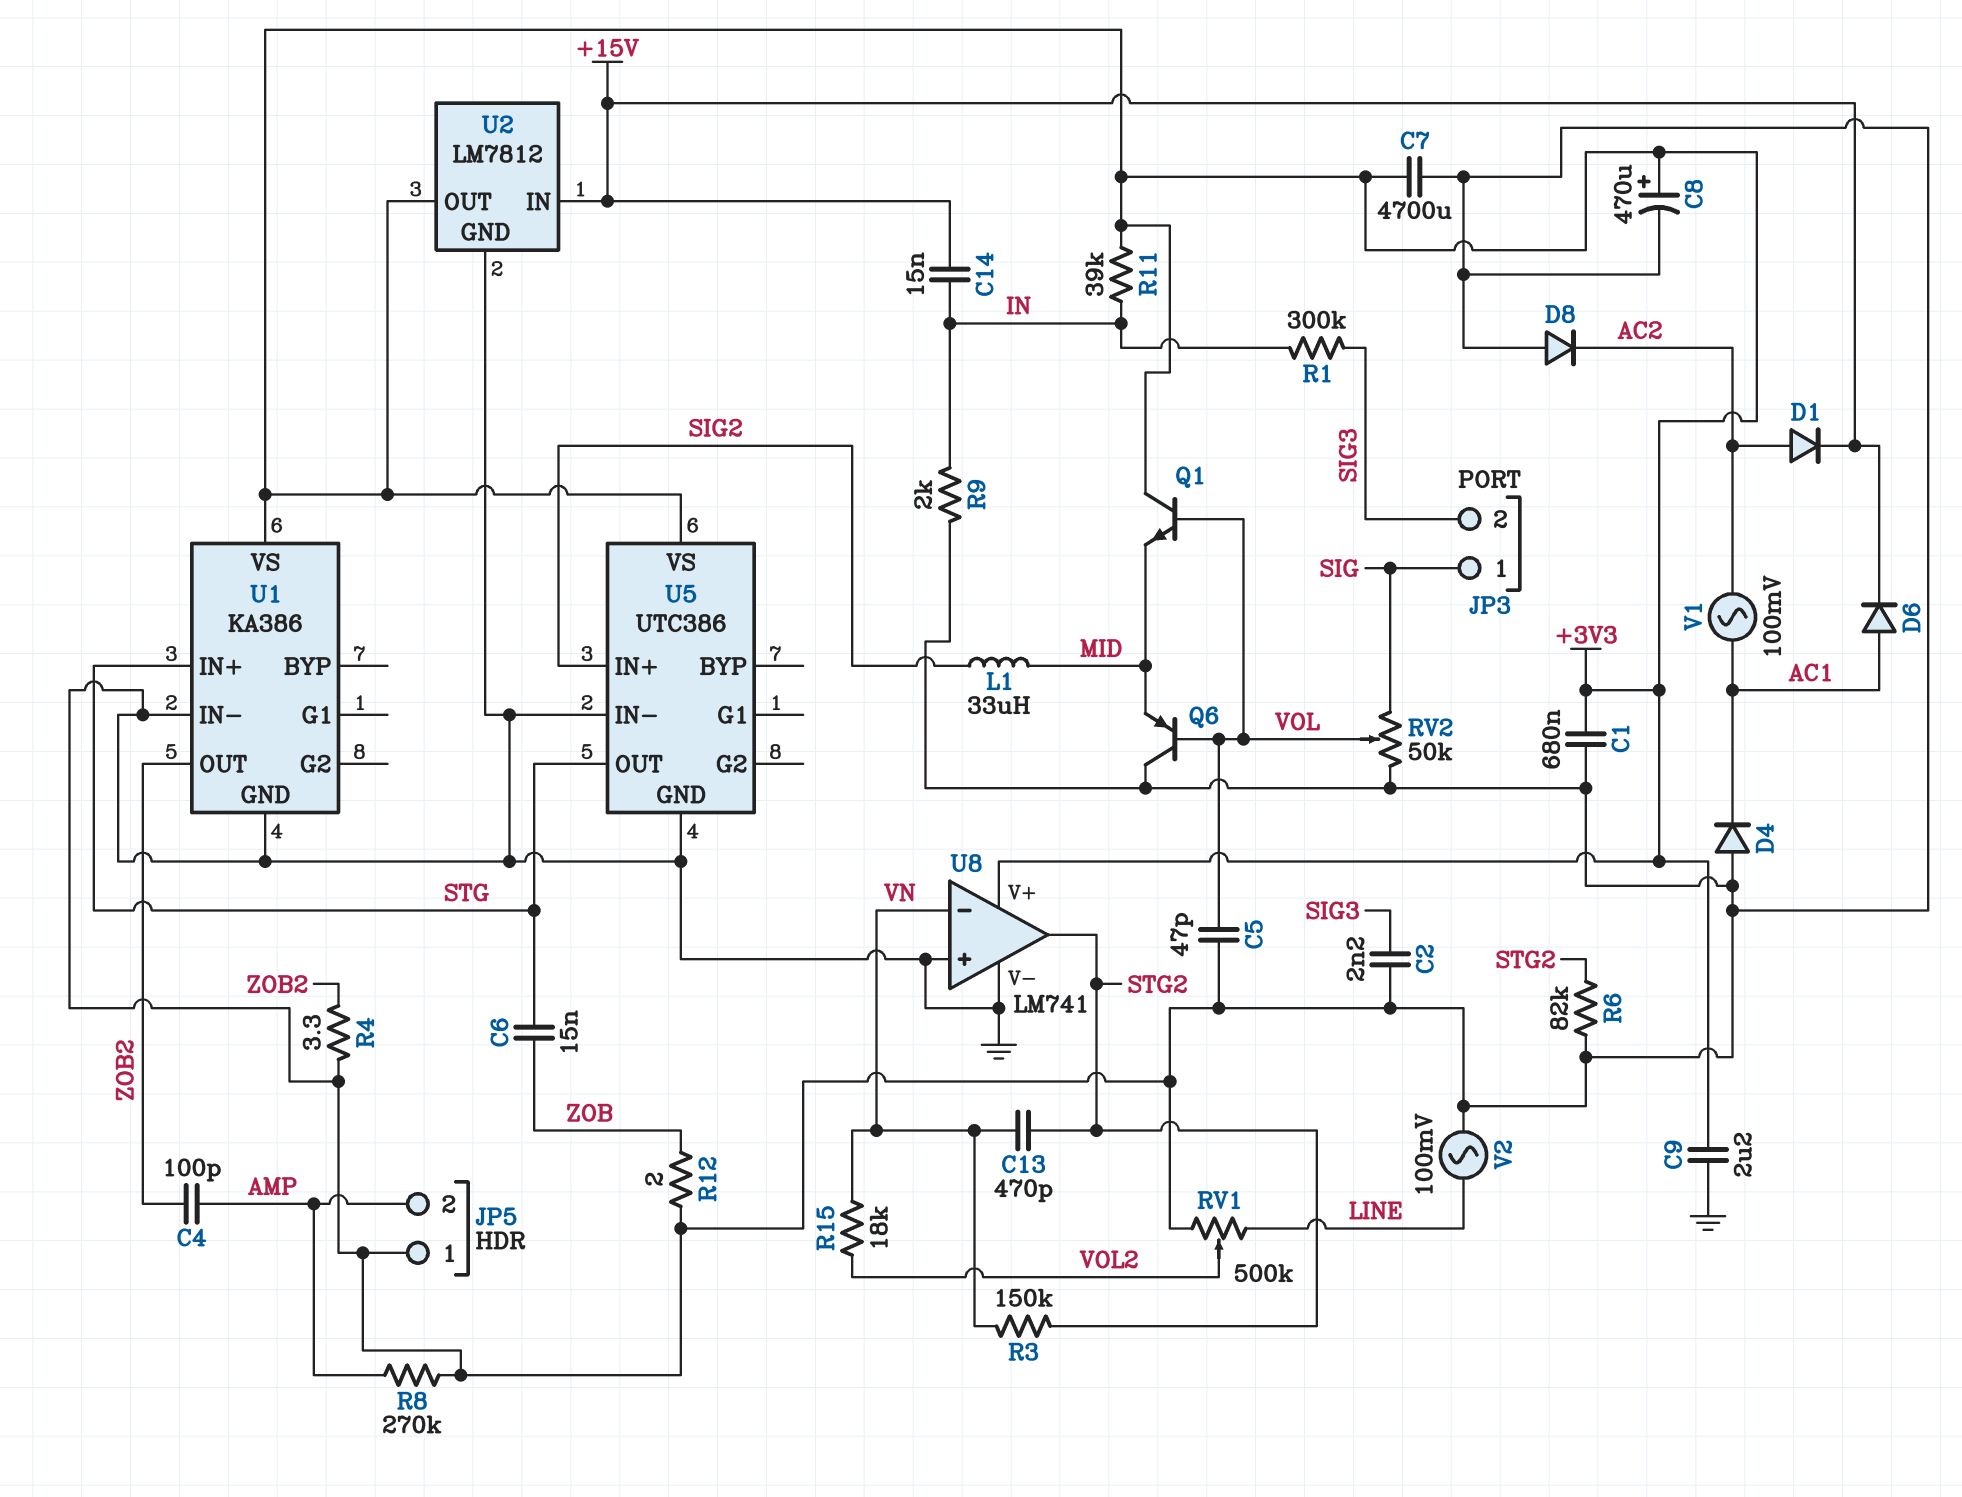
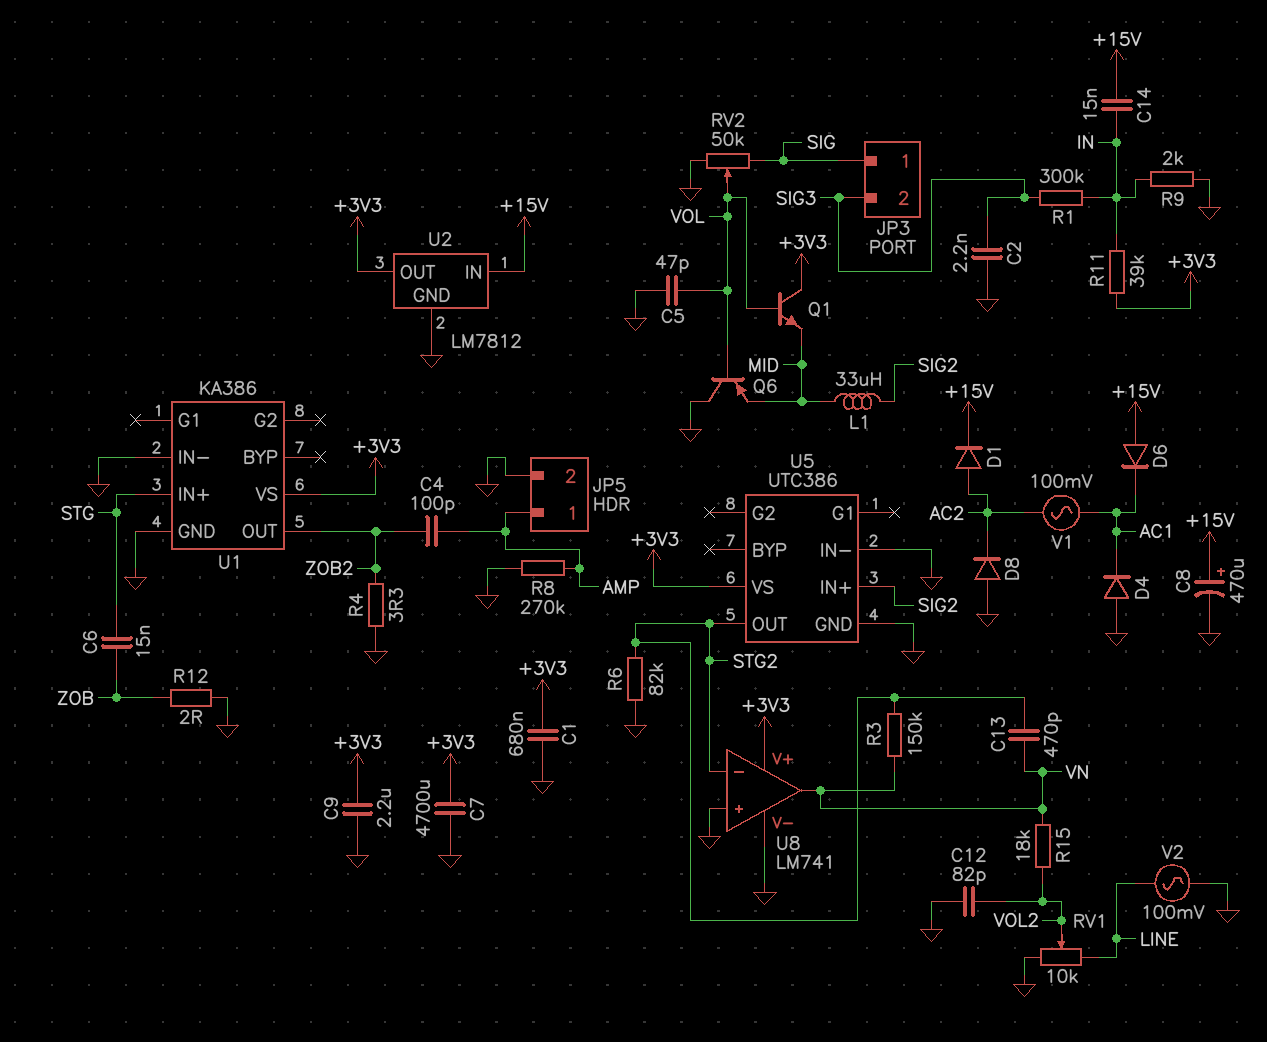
C8: 470uF (plus +3V3, minus GND) -> 470uF (plus +15V, minus GND)
C12: none -> 82pF (GND, VOL2)
D6: diode (A AC1, K +15V) -> diode (A +15V, K AC1)
JP5 pin 1: GND -> AMP
JP5 pin 2: AMP -> GND
RV1: 500k (GND, LINE, wiper VOL2) -> 10k (GND, LINE, wiper VOL2)
U5 pin OUT: STG -> STG2
U8 pin in-: VN -> STG2
U8 pin out: STG2 -> VN

